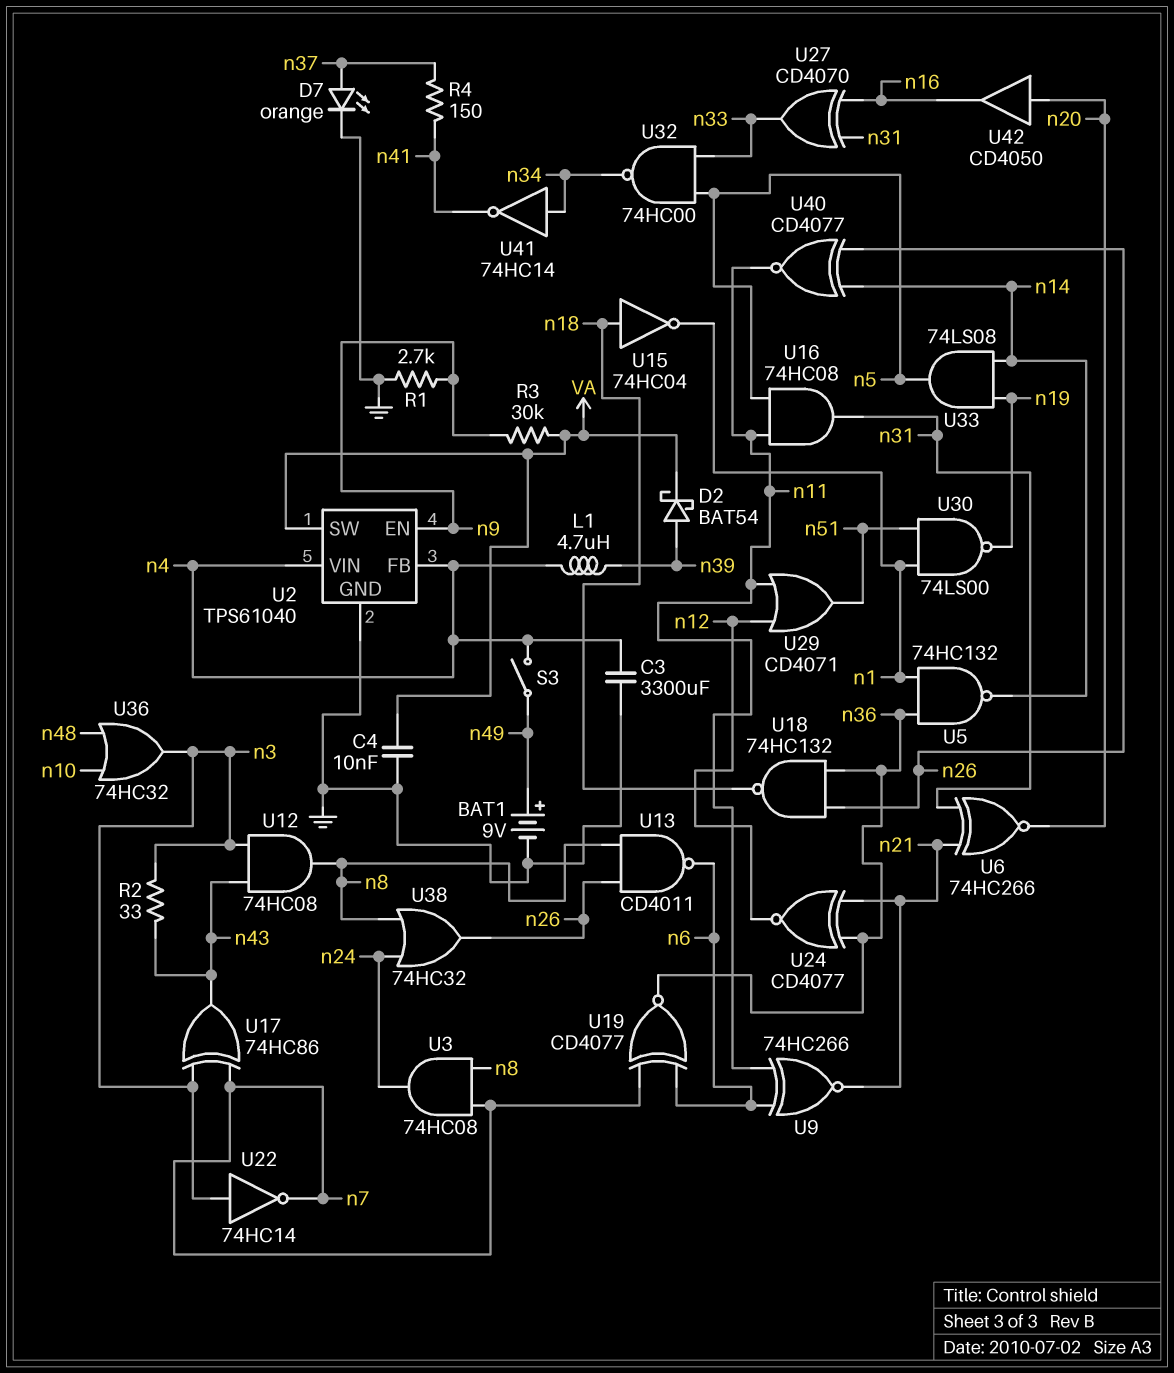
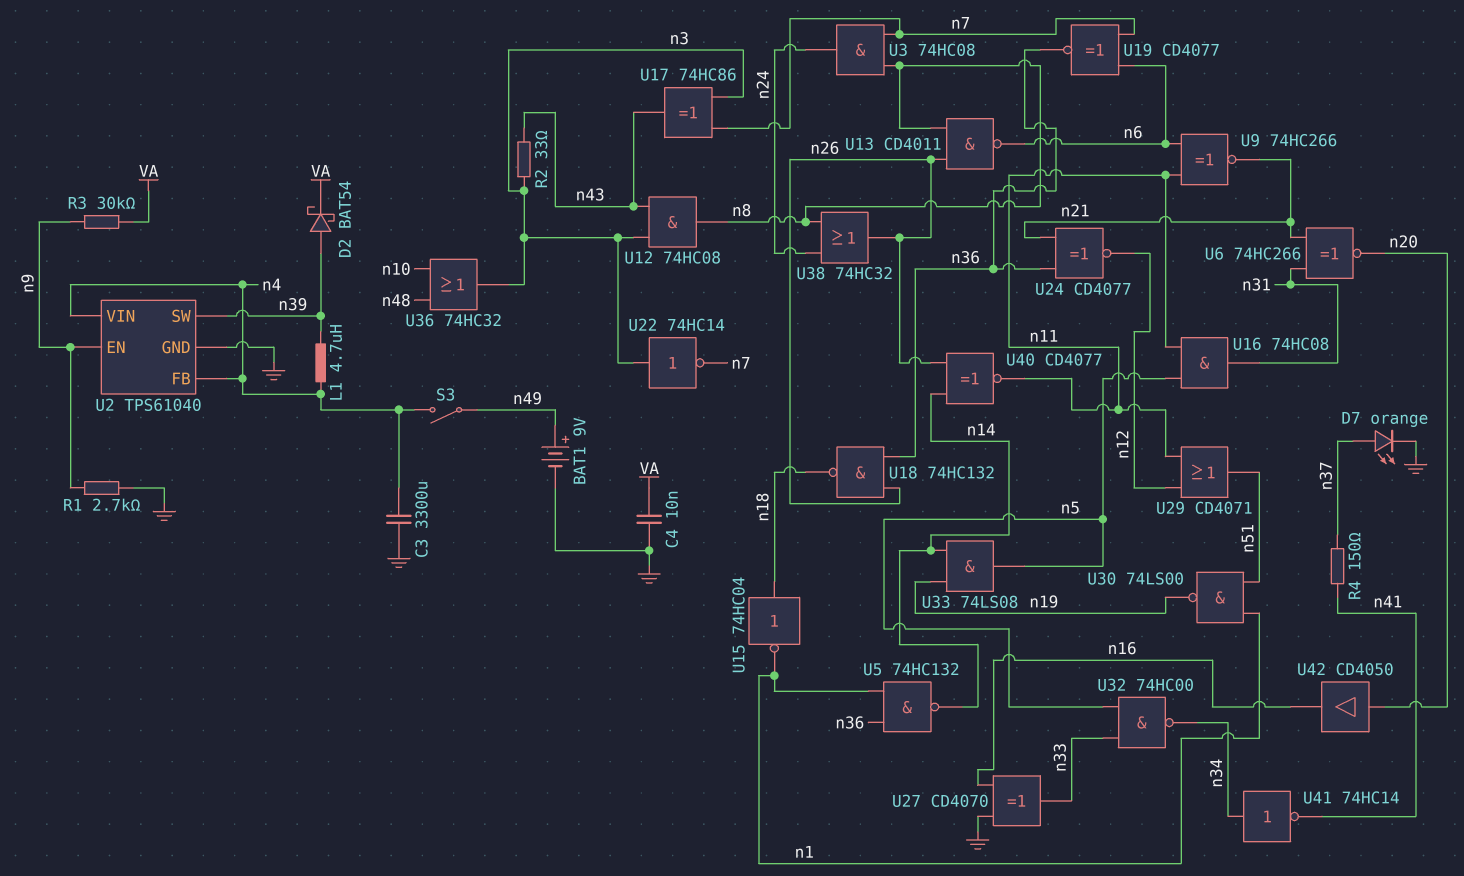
U2 pin SW: VA -> n39
U27: XOR CD4070 (in n16, in n31, out n33) -> XOR CD4070 (in GND, in n16, out n33)

